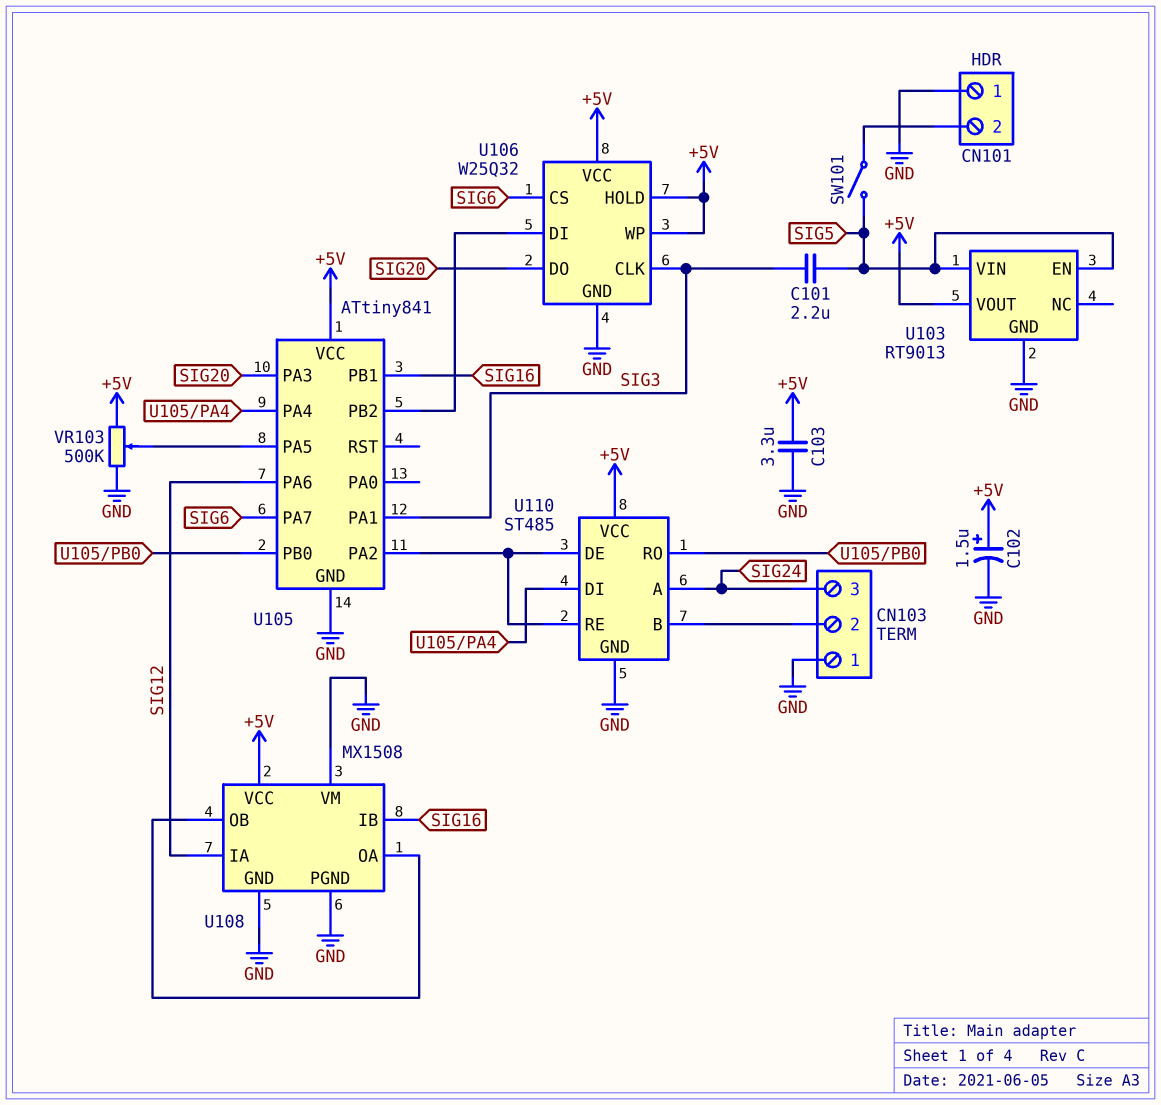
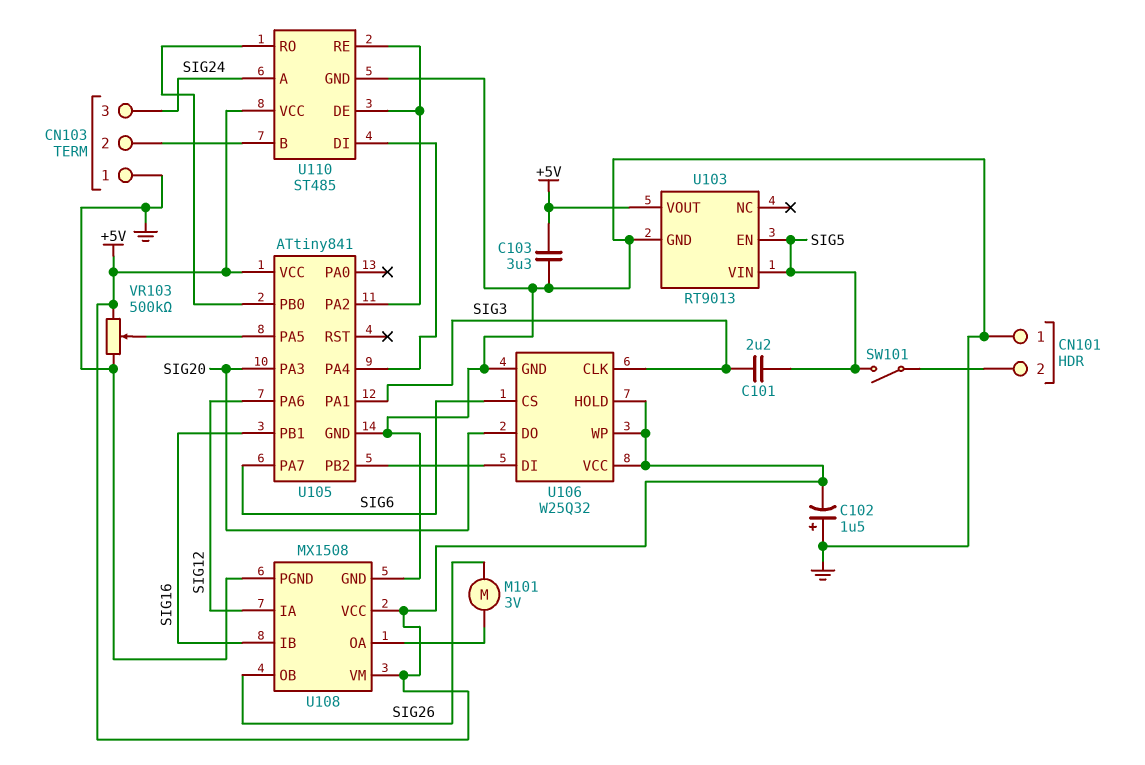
C102: 1.5uF (plus +5V, minus GND) -> 1.5uF (plus GND, minus +5V)
M101: none -> motor 3V (SIG26, U108/OA)
U108 pin OB: U108/OA -> SIG26
U108 pin VM: GND -> +5V

